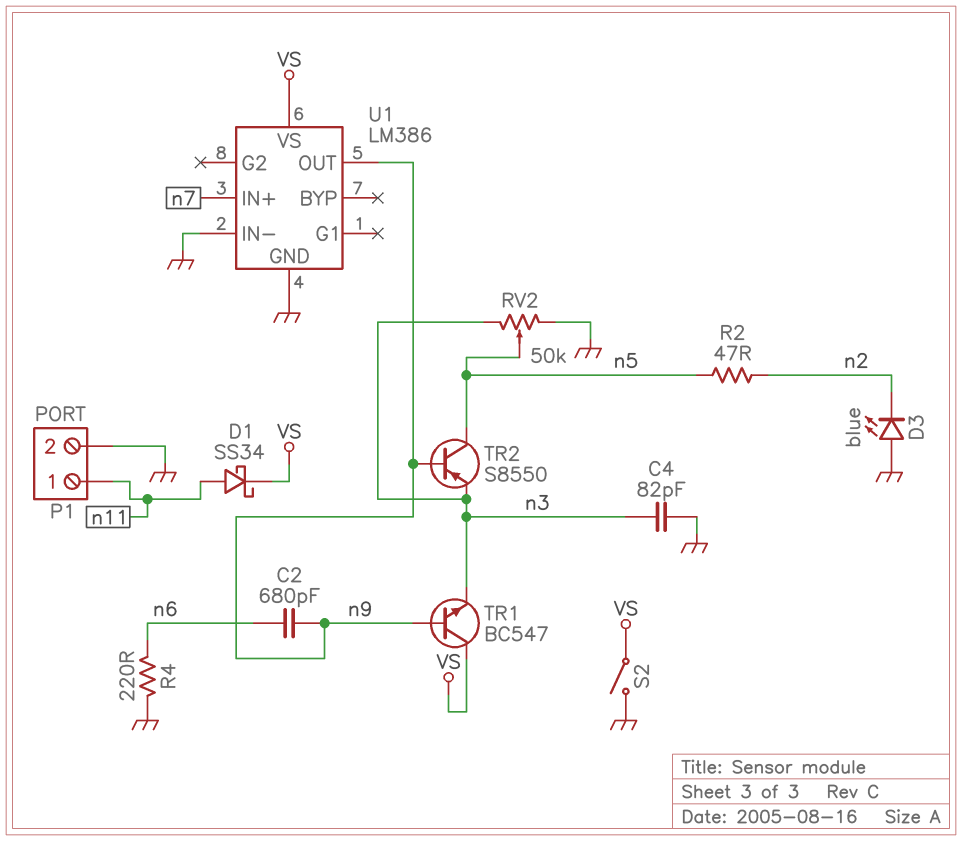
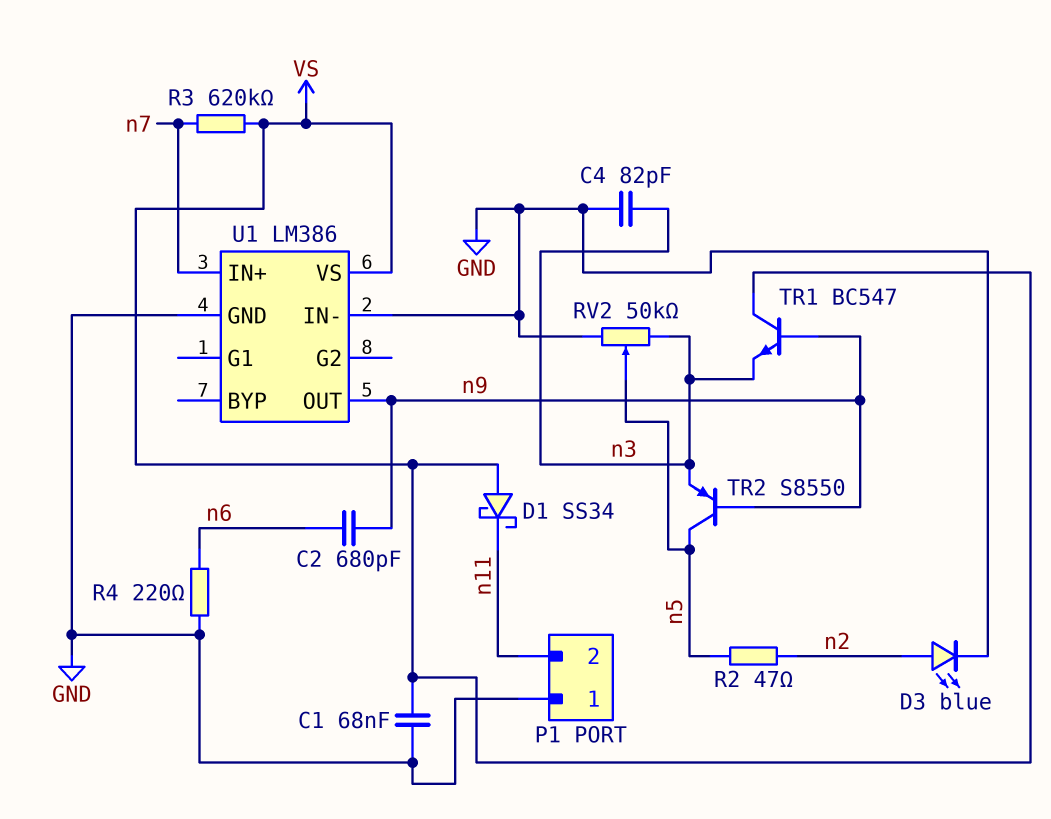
C1: none -> 68nF (GND, VS)
D1: schottky SS34 (A n11, K VS) -> schottky SS34 (A VS, K n11)
D3: LED blue (A GND, K n2) -> LED blue (A n2, K GND)
P1 pin 1: n11 -> GND
P1 pin 2: GND -> n11
R3: none -> 620k (VS, n7)
S2: switch (GND, VS) -> none

